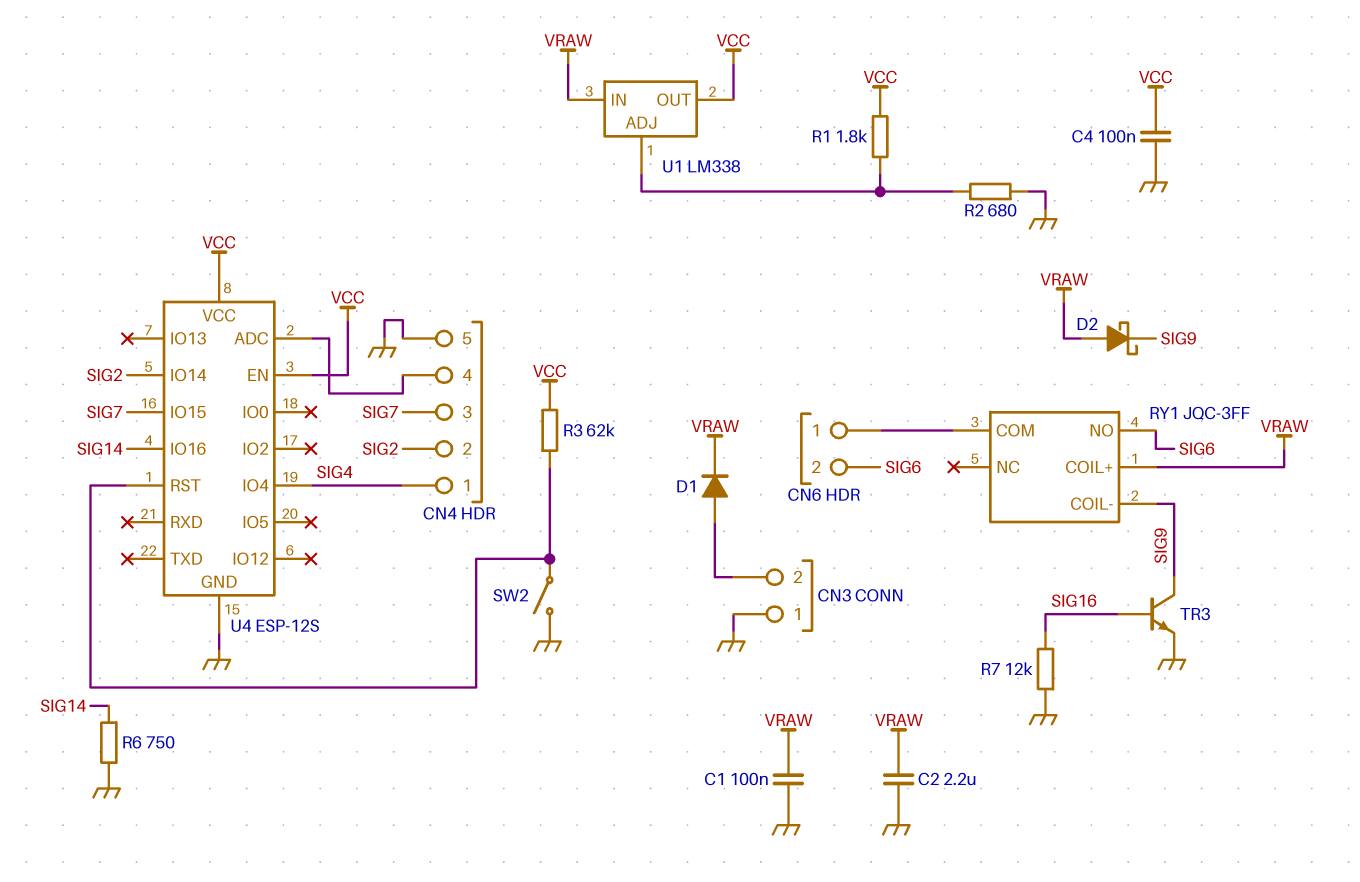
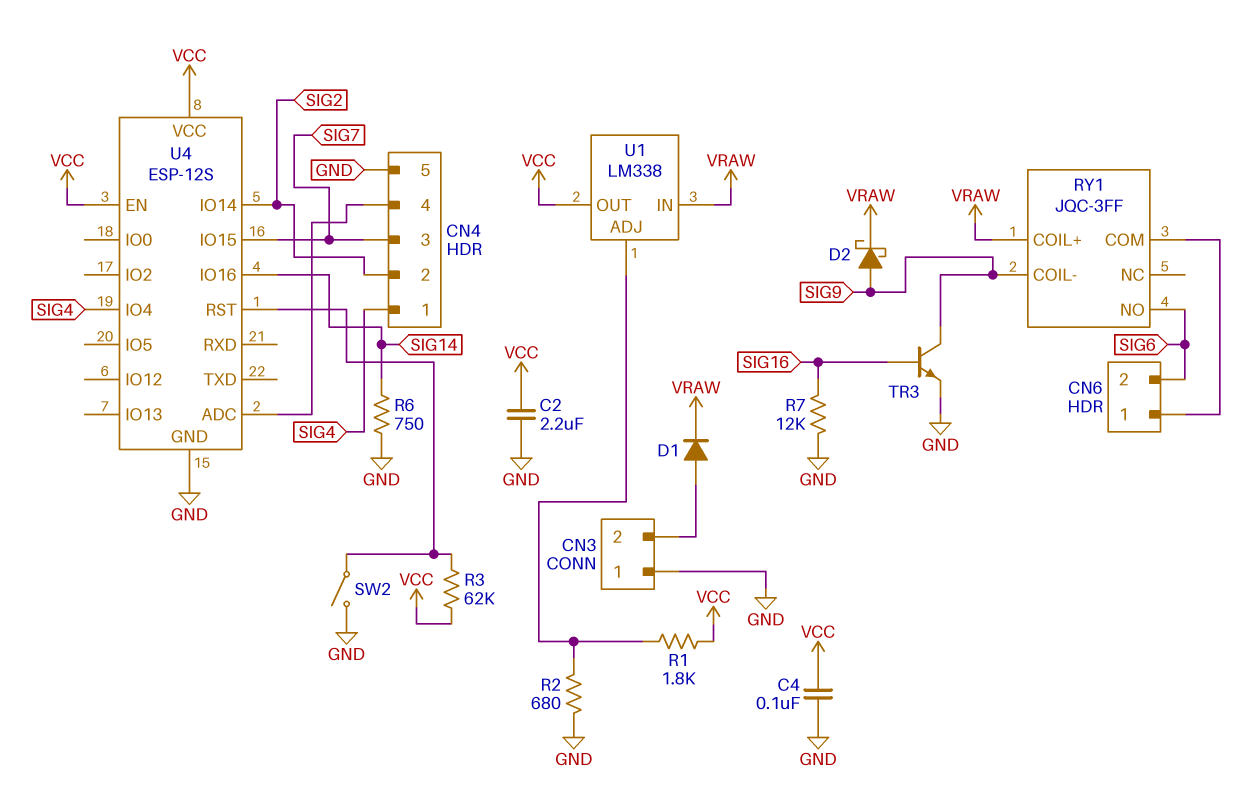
C1: 100nF (GND, VRAW) -> none
C2: 2.2uF (GND, VRAW) -> 2.2uF (GND, VCC)
D2: schottky (A VRAW, K SIG9) -> schottky (A SIG9, K VRAW)

